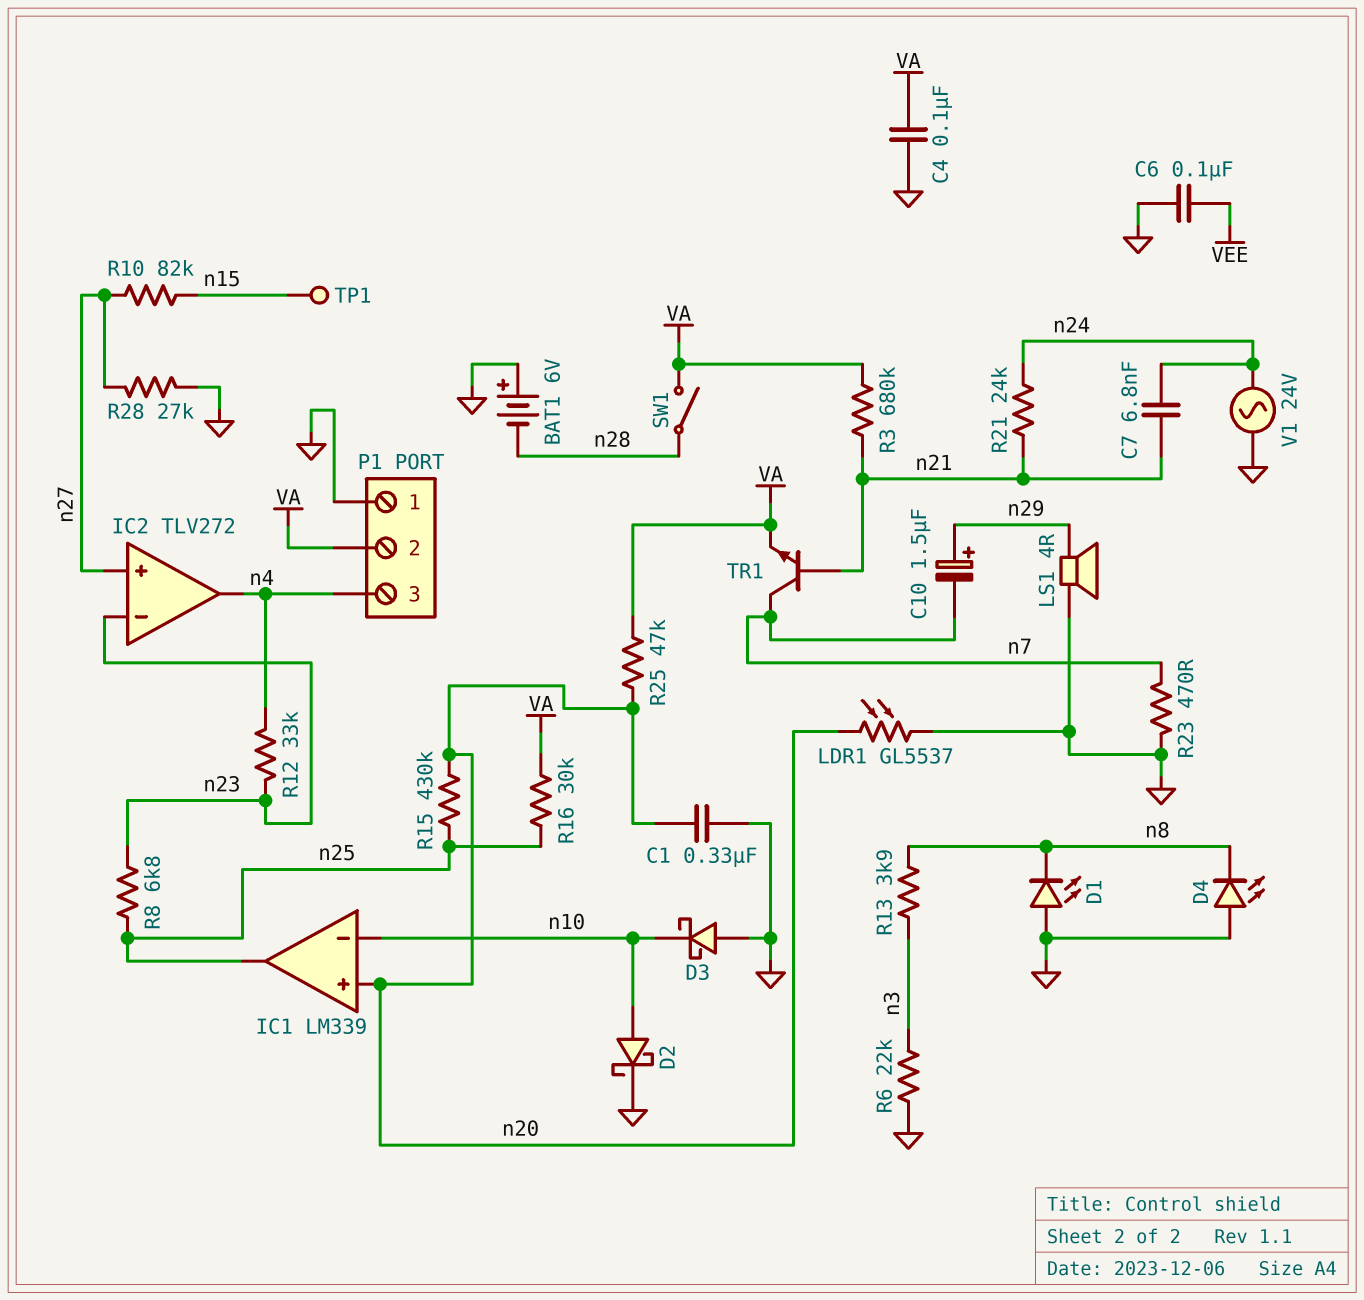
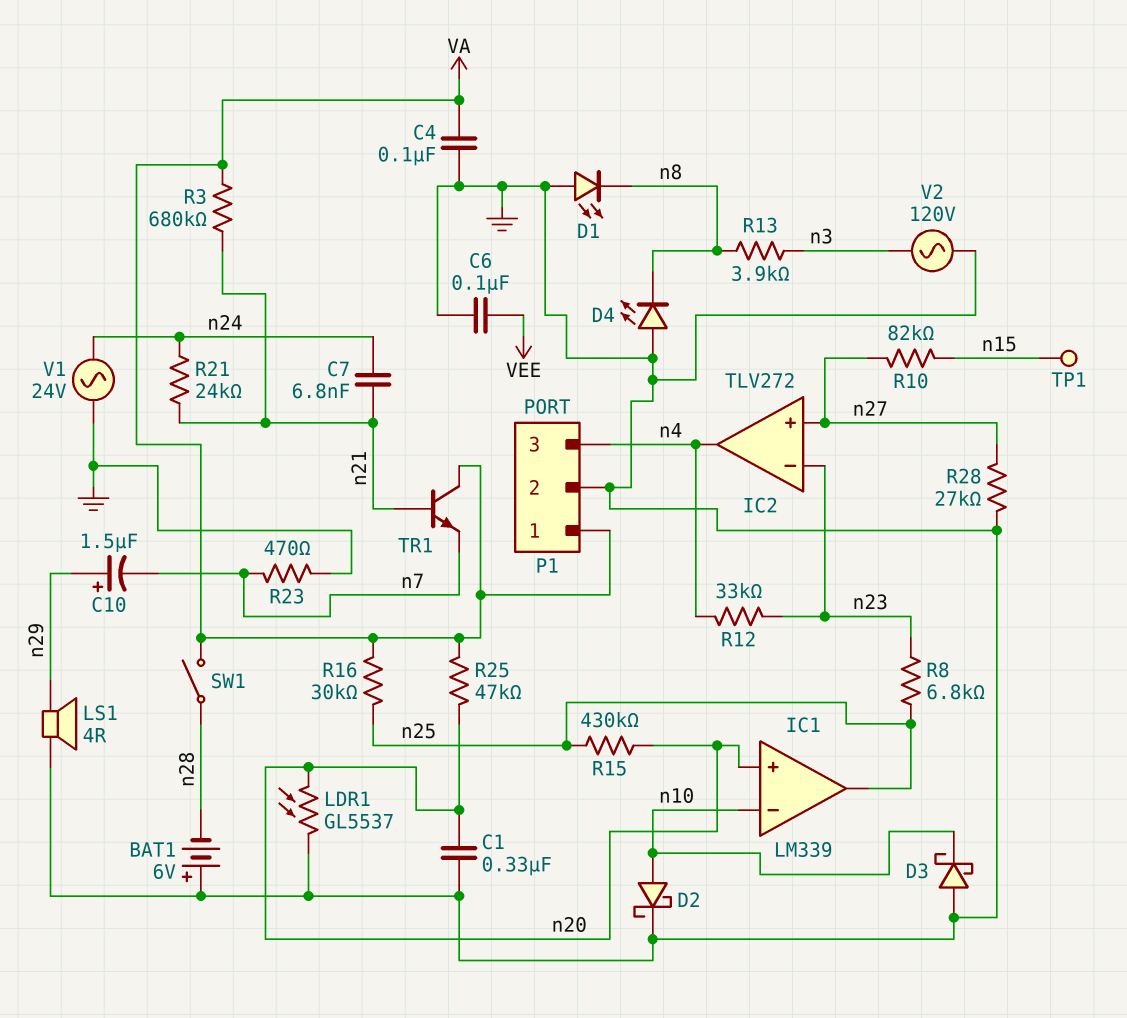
P1 pin 1: GND -> VA
P1 pin 2: VA -> GND
R6: 22k (GND, n3) -> none
TR1: NPN (B n21, C n7, E VA) -> NPN (B n21, C VA, E n7)
V2: none -> AC 120V (GND, n3)

